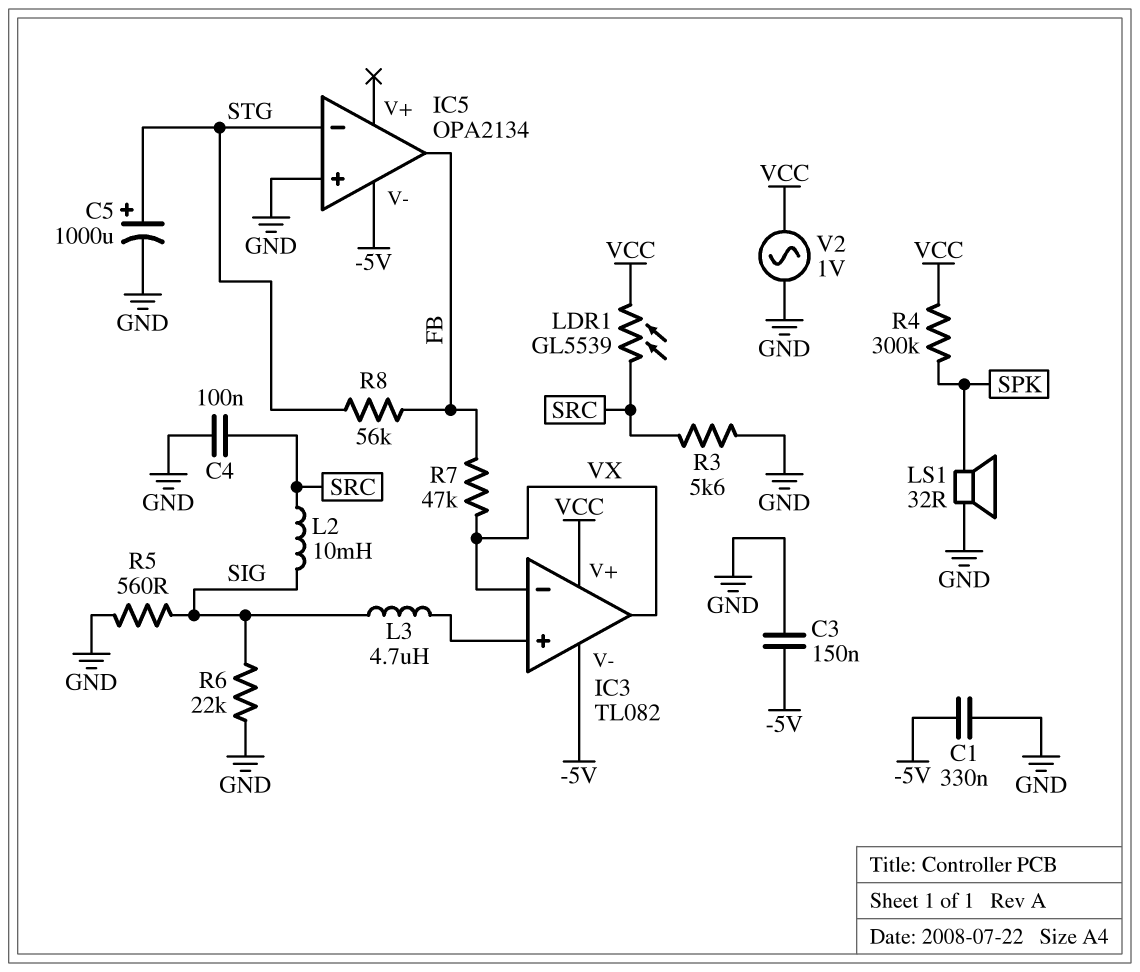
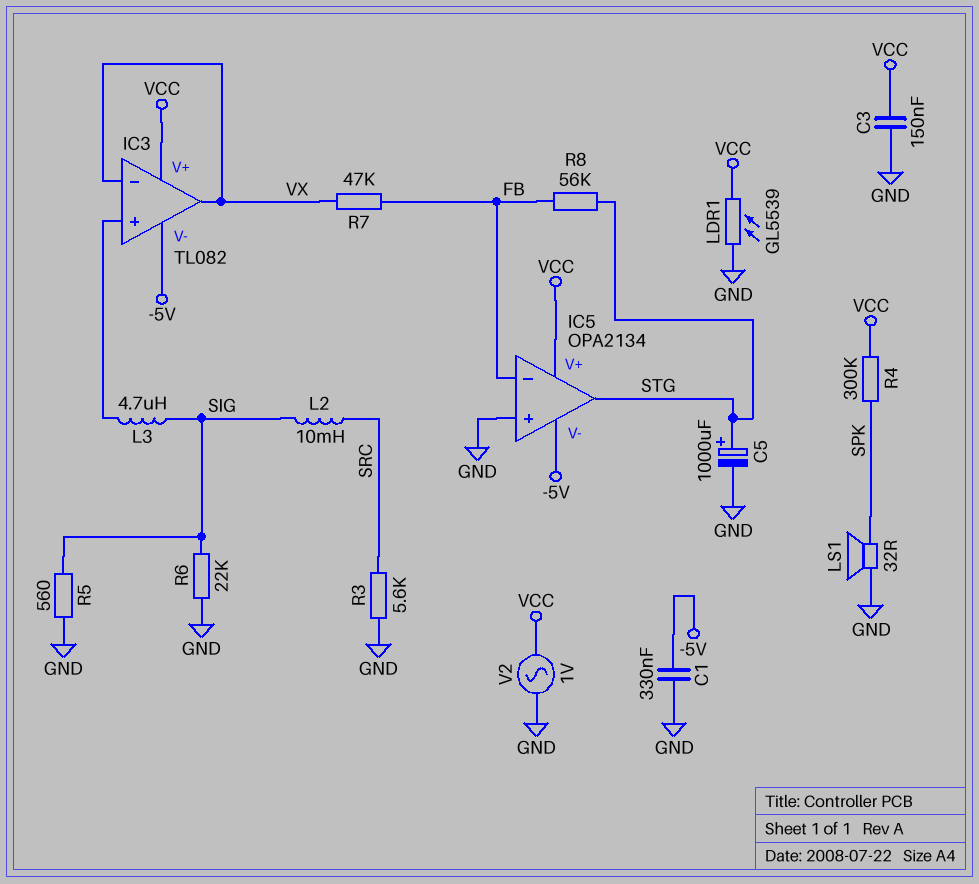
C3: 150nF (-5V, GND) -> 150nF (GND, VCC)
C4: 100nF (GND, SRC) -> none
IC5 pin V+: none -> VCC
IC5 pin in-: STG -> FB
IC5 pin out: FB -> STG
LDR1: GL5539 (SRC, VCC) -> GL5539 (GND, VCC)

